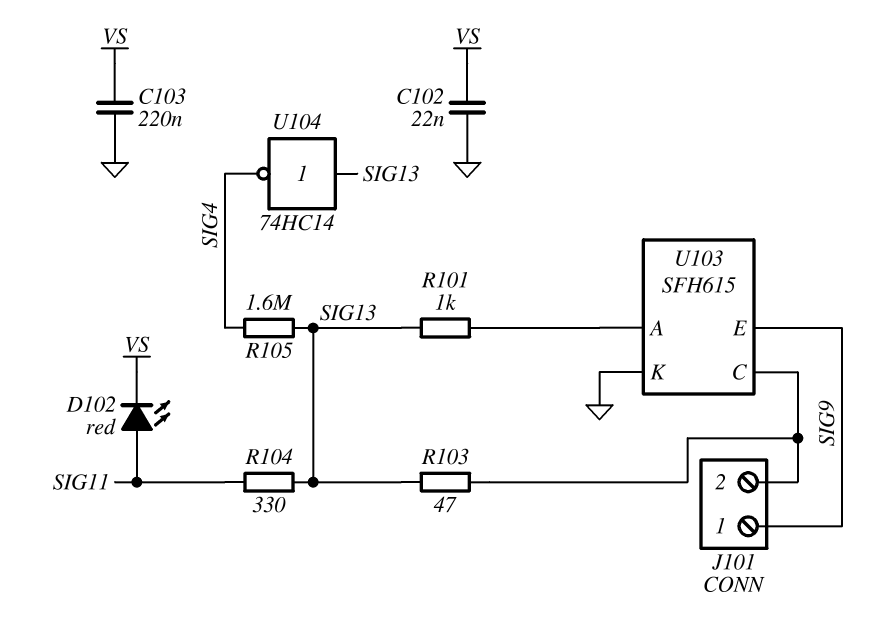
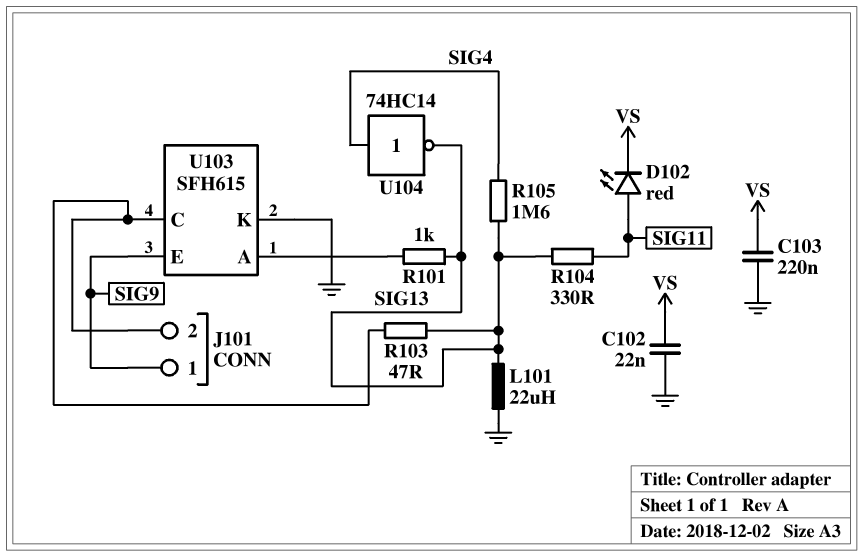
L101: none -> 22uH (GND, SIG13)
U104: NOT 74HC14 (in SIG13, out SIG4) -> NOT 74HC14 (in SIG4, out SIG13)

